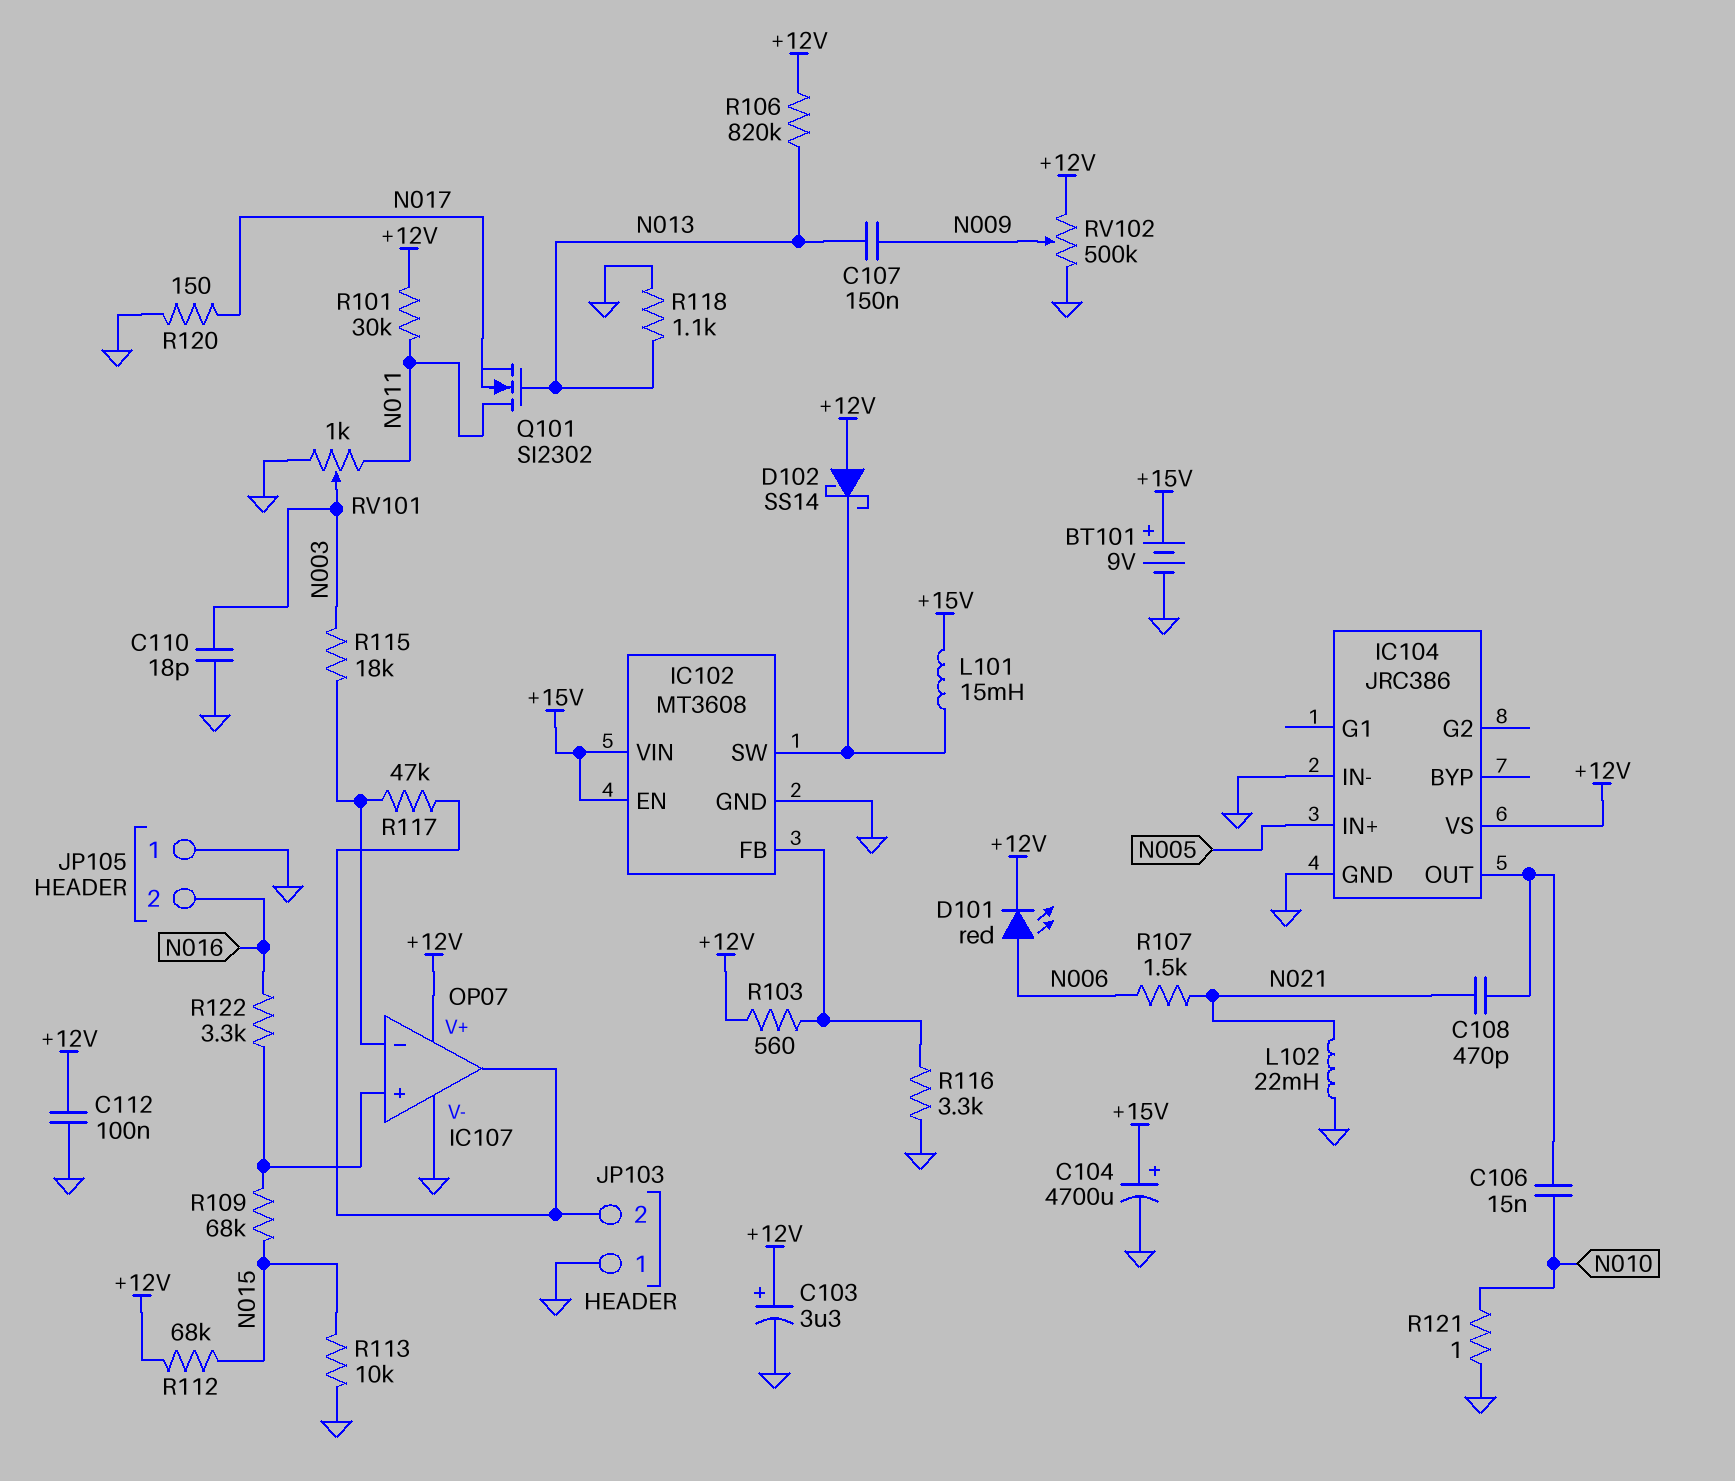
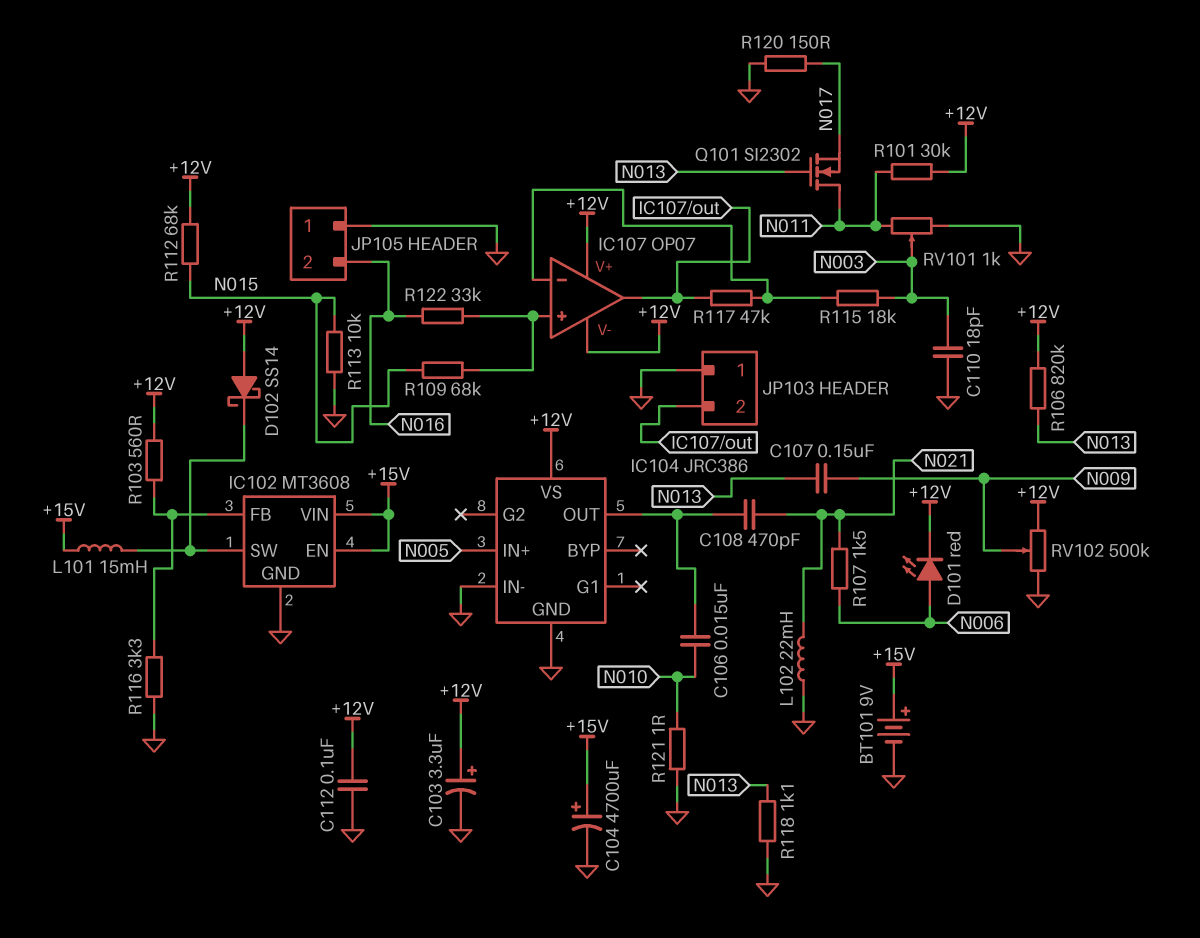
IC107 pin V-: GND -> +12V
R122: 3.3k (IC107/in+, N016) -> 33k (IC107/in+, N016)

